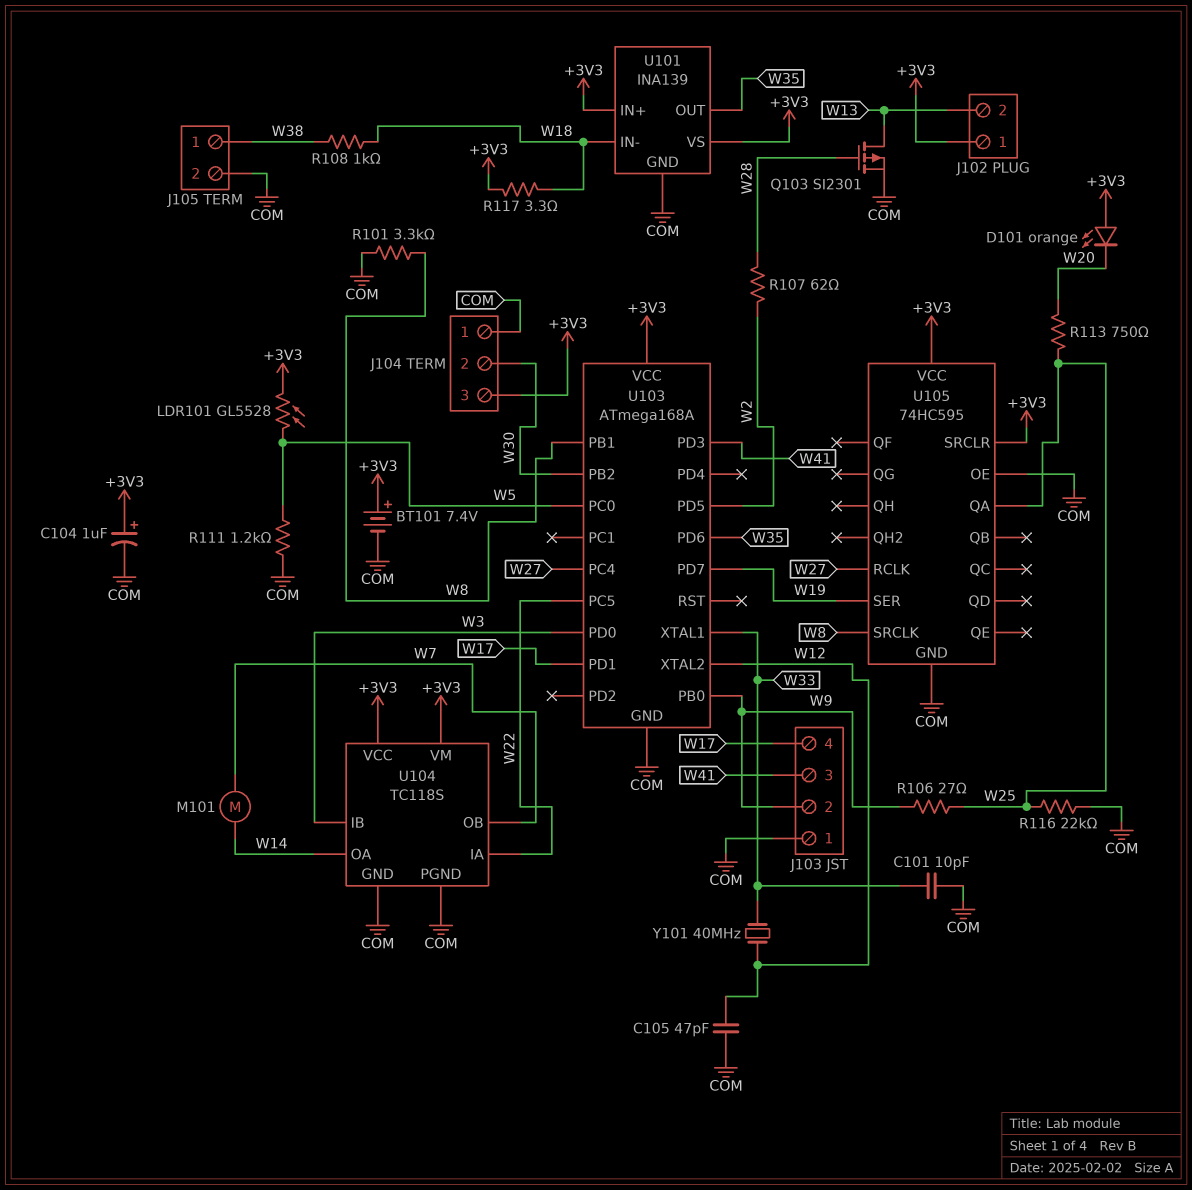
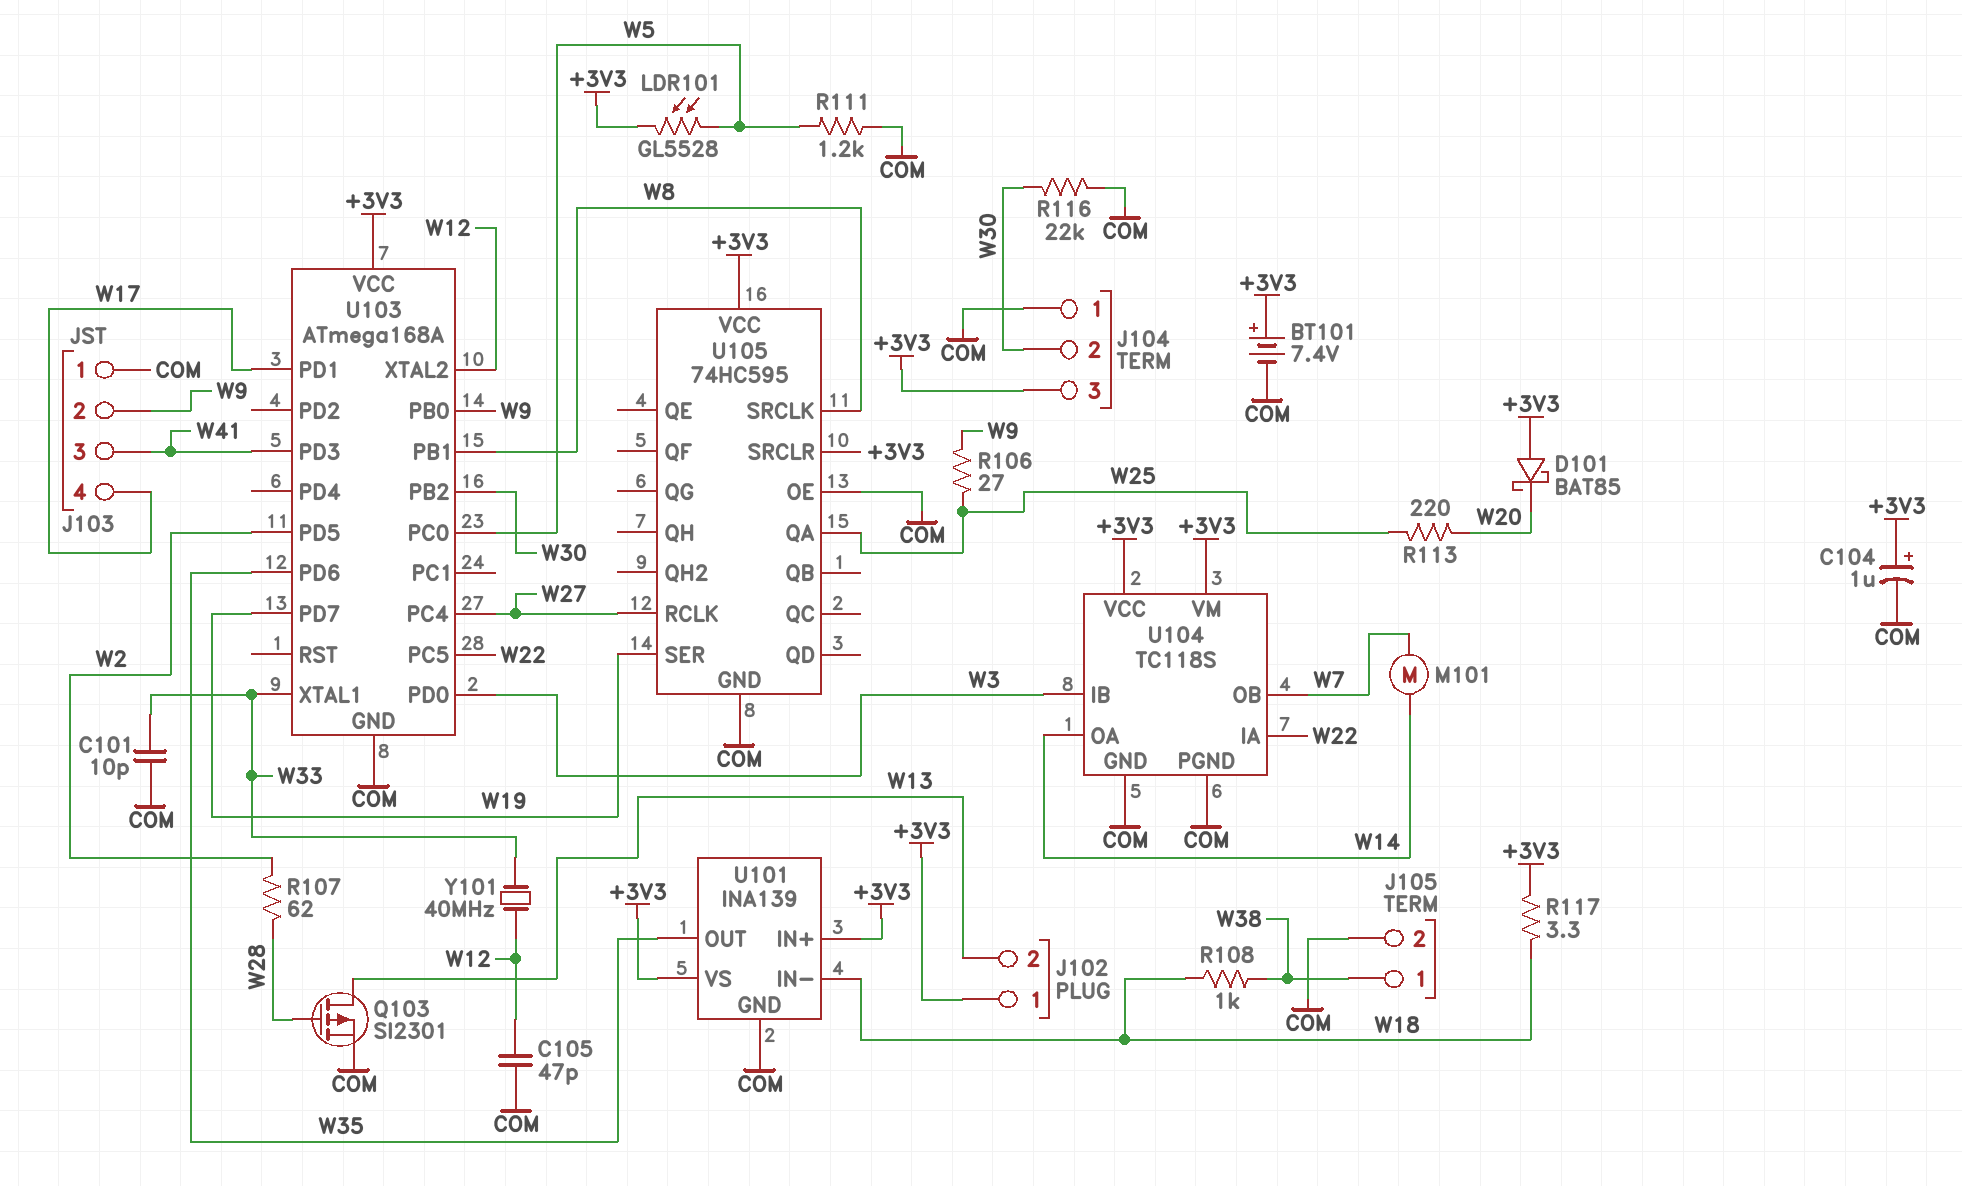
D101: LED orange (A +3V3, K W20) -> schottky BAT85 (A +3V3, K W20)
R101: 3.3k (COM, W8) -> none
R113: 750 (W20, W25) -> 220 (W20, W25)
R116: 22k (COM, W25) -> 22k (COM, W30)

